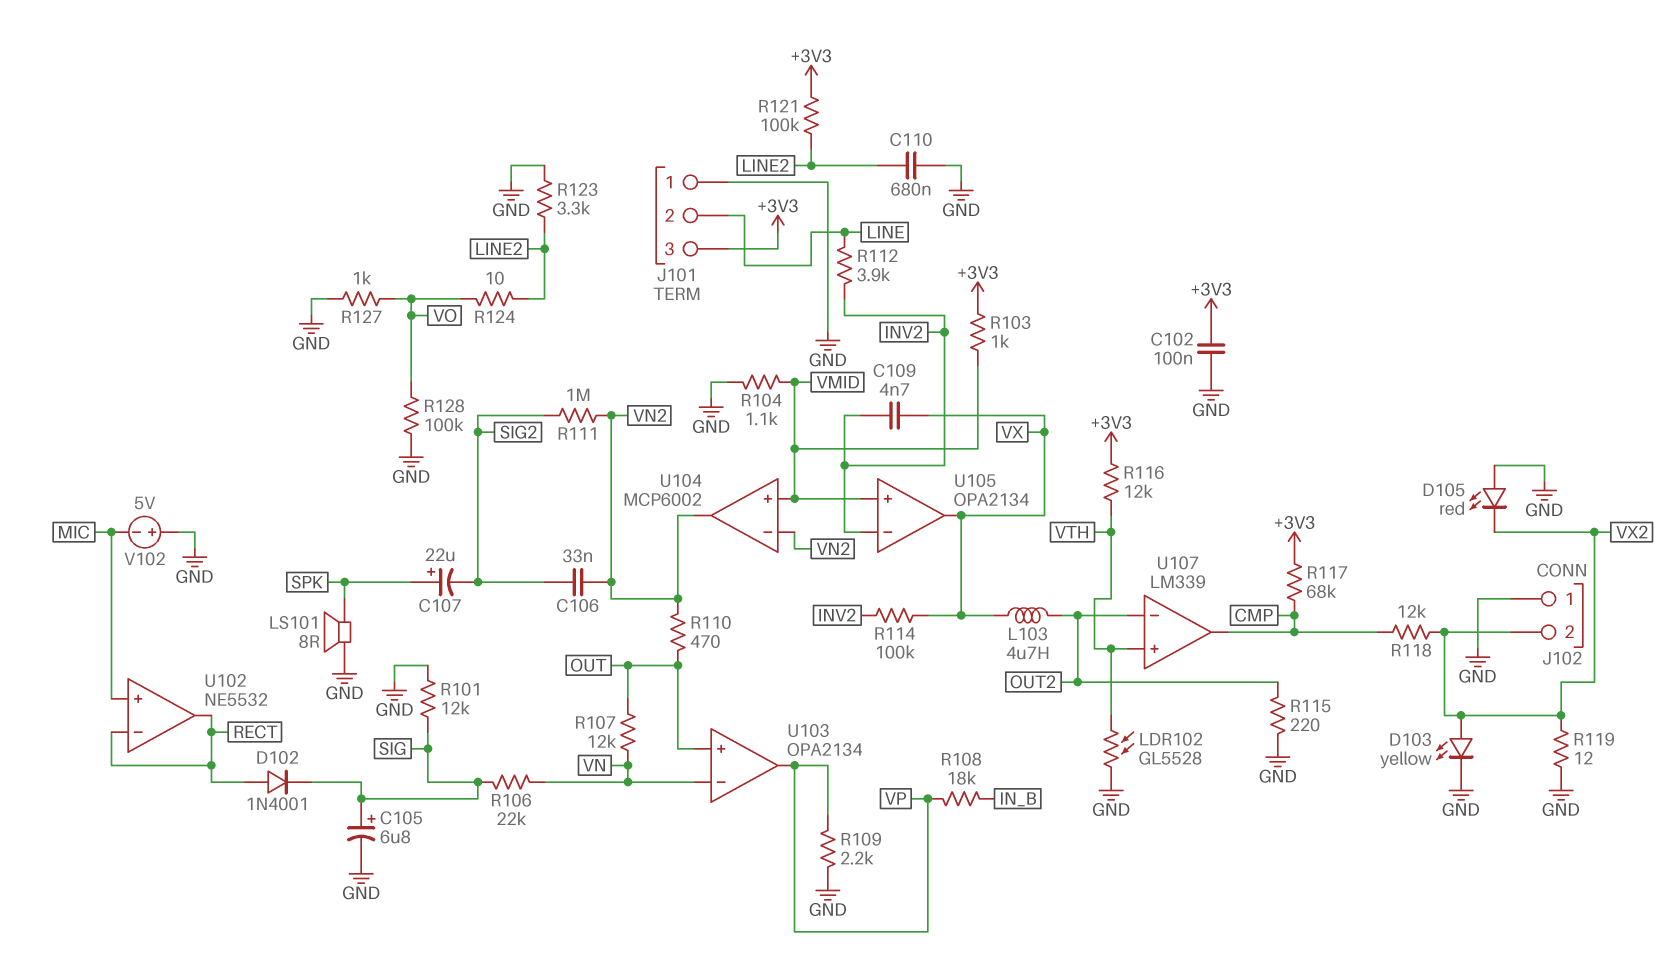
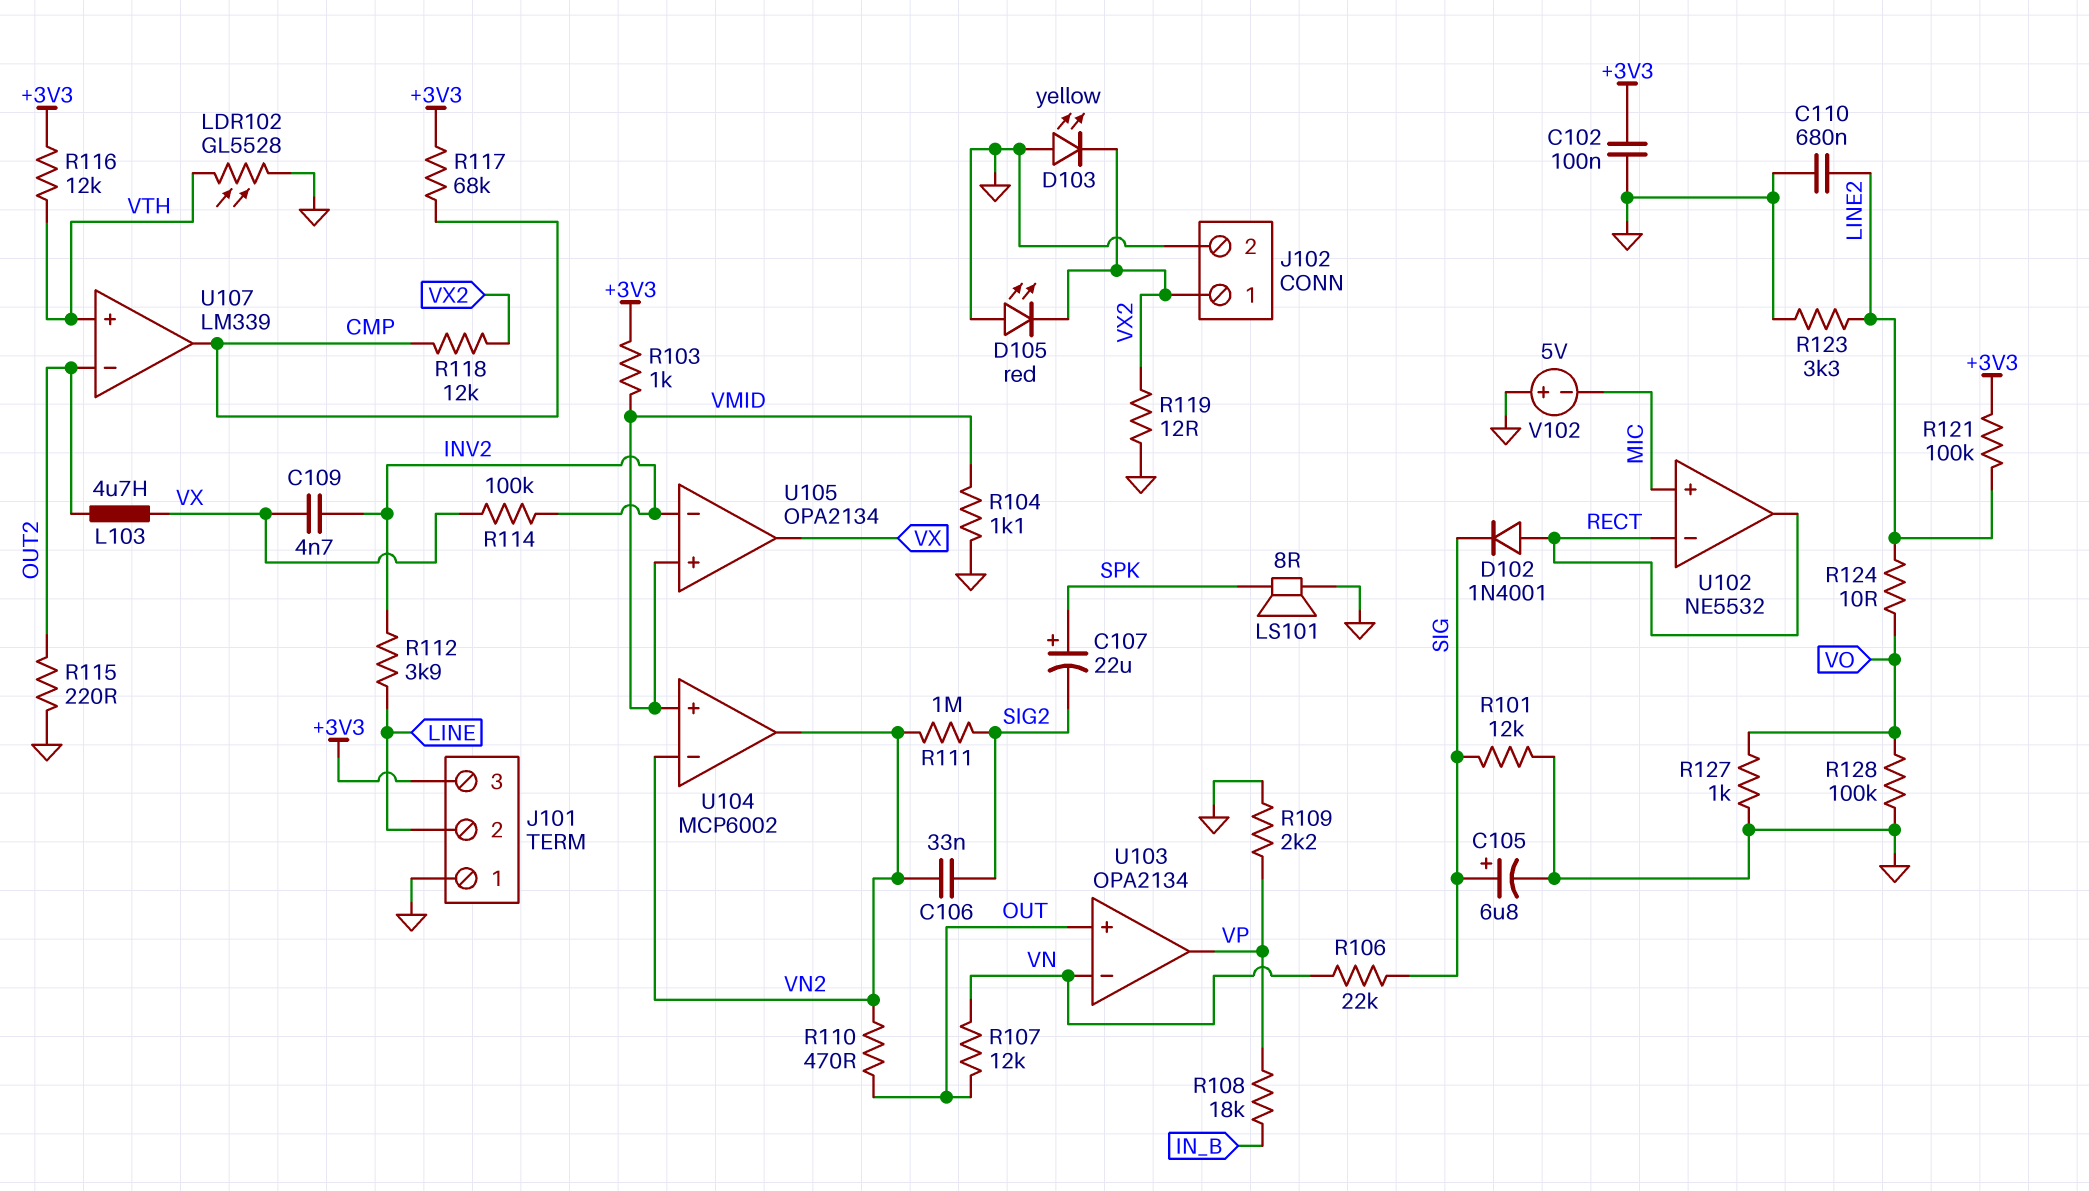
D103: LED yellow (A VX2, K GND) -> LED yellow (A GND, K VX2)
J102 pin 1: GND -> VX2
J102 pin 2: VX2 -> GND

